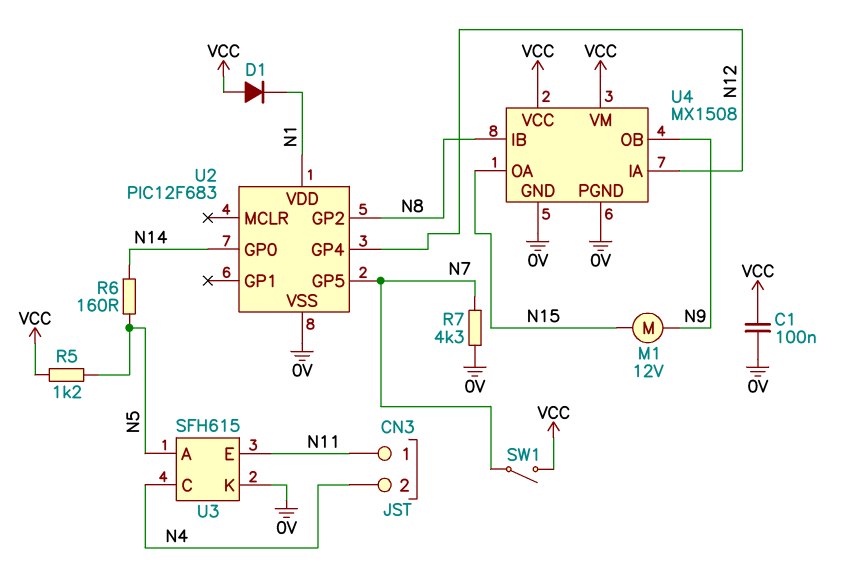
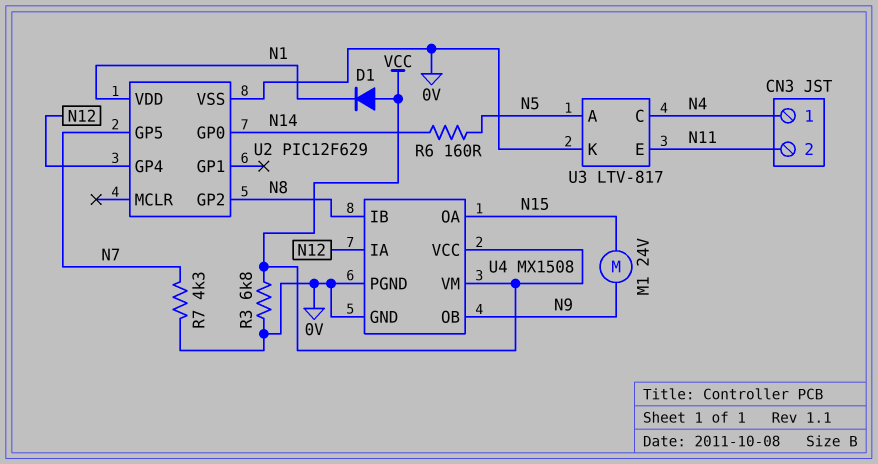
C1: 100nF (0V, VCC) -> none
CN3 pin 1: N11 -> N4
CN3 pin 2: N4 -> N11
M1: motor 12V (N9, N15) -> motor 24V (N9, N15)
R3: none -> 6.8k (0V, VCC)
R5: 1.2k (N5, VCC) -> none
SW1: switch (N7, VCC) -> none
U2: PIC12F683 -> PIC12F629
U3: SFH615 -> LTV-817

